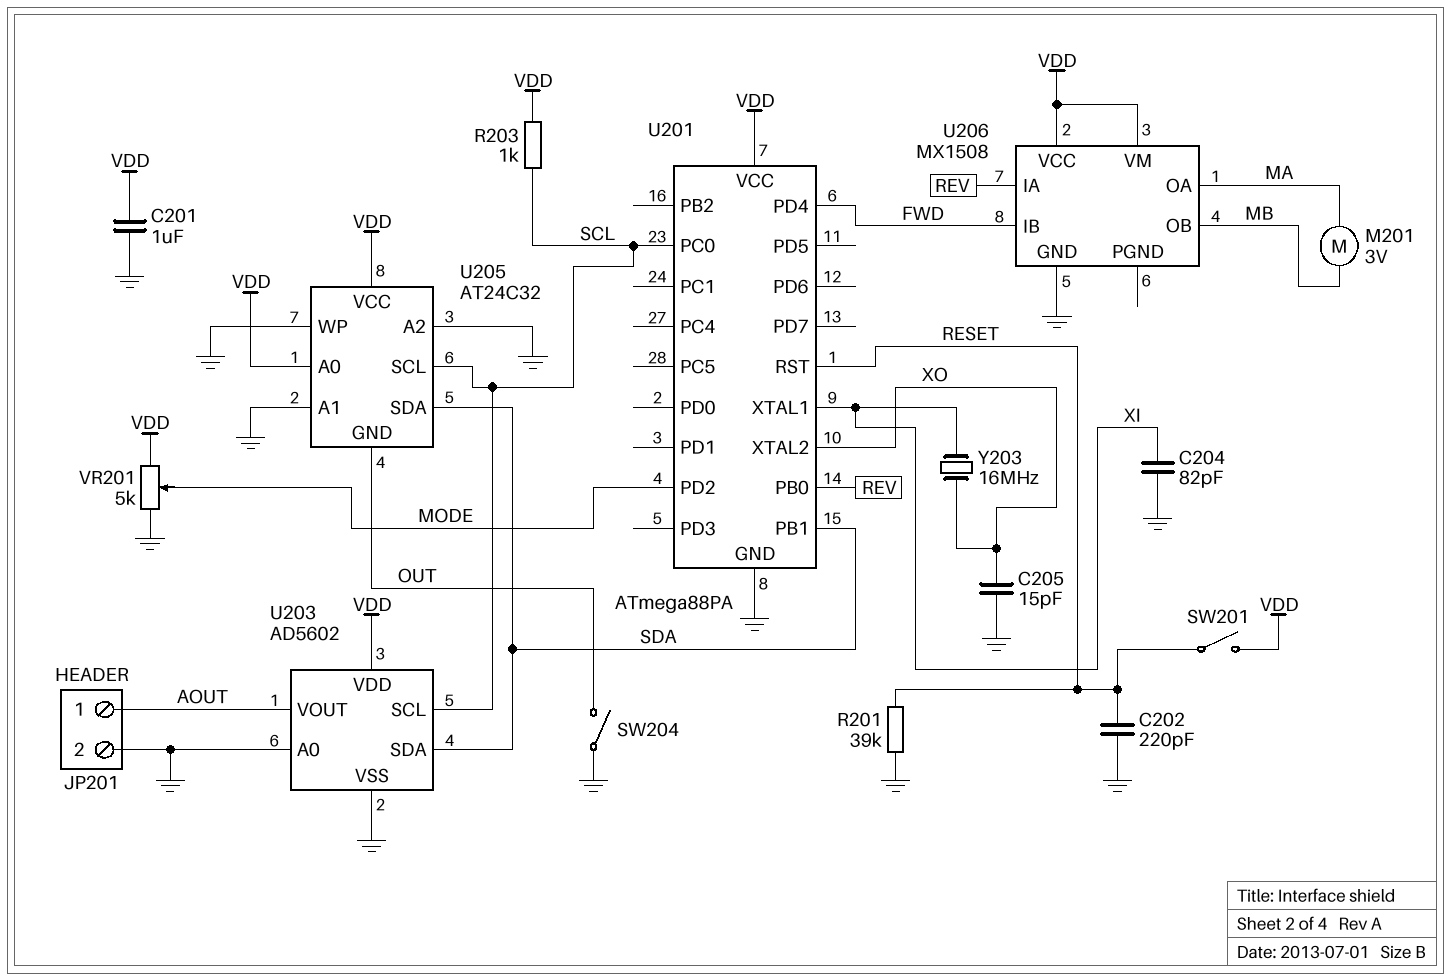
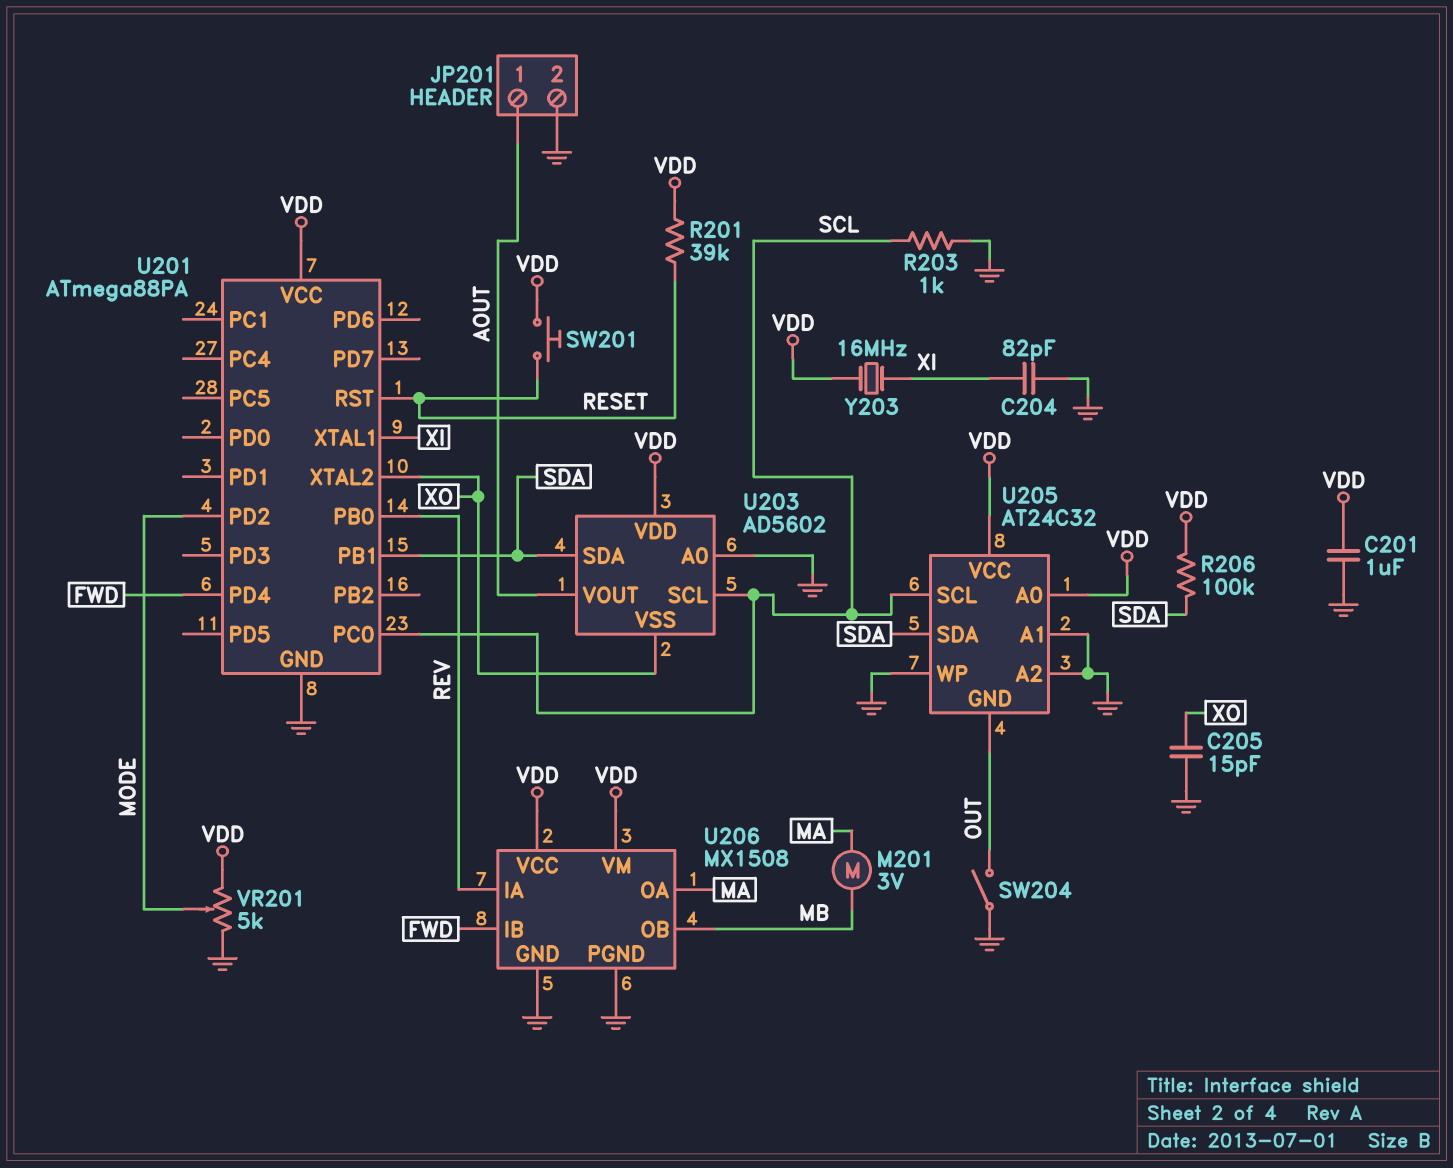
C202: 220pF (GND, RESET) -> none
R201: 39k (GND, RESET) -> 39k (RESET, VDD)
R203: 1k (SCL, VDD) -> 1k (GND, SCL)
R206: none -> 100k (SDA, VDD)
SW201: switch (RESET, VDD) -> button (RESET, VDD)
U203 pin VSS: GND -> XO
U206 pin PGND: none -> GND
Y203: 16MHz (XI, XO) -> 16MHz (VDD, XI)

